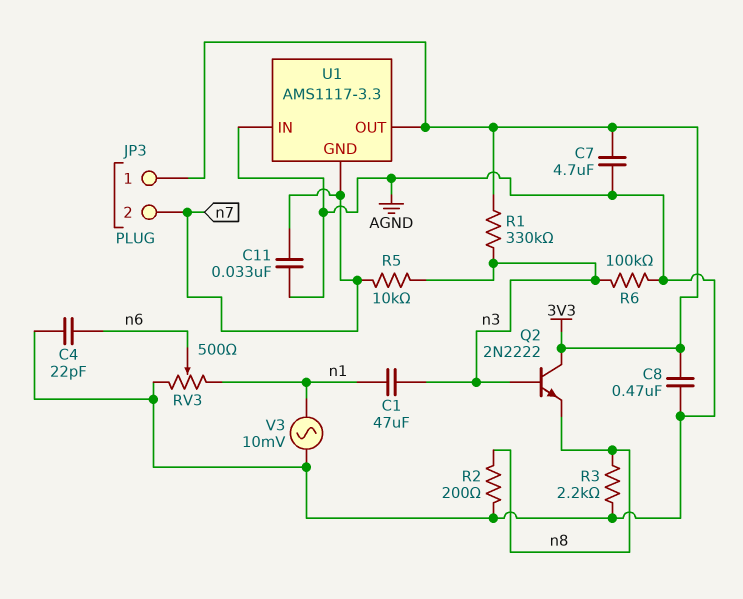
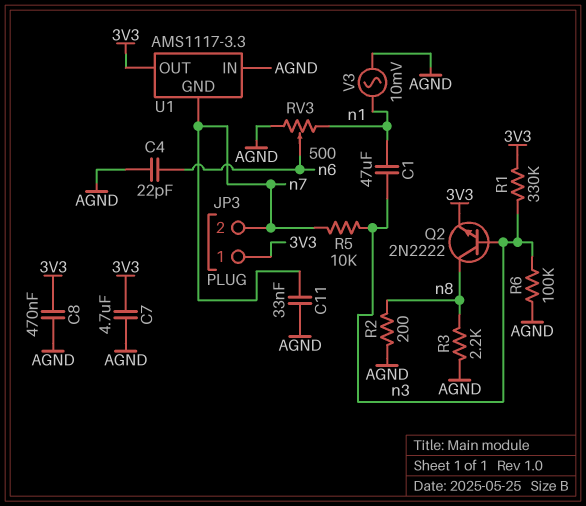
Q2: NPN 2N2222 (B n3, C 3V3, E n8) -> NPN 2N2222 (B n3, C n8, E 3V3)

